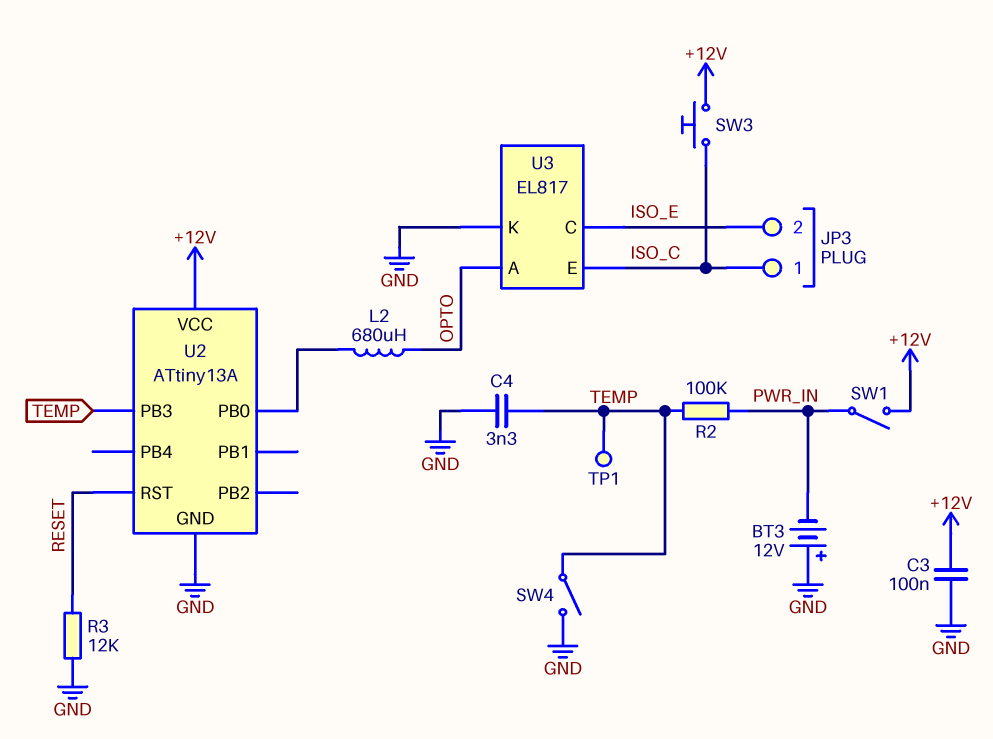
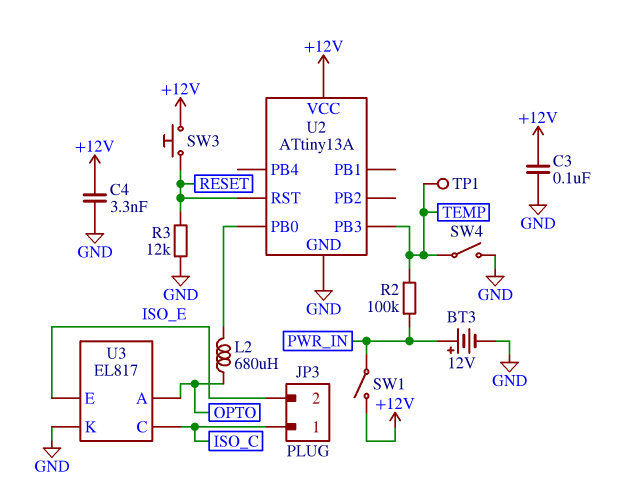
BT3: 12V (plus GND, minus PWR_IN) -> 12V (plus PWR_IN, minus GND)
C4: 3.3nF (GND, TEMP) -> 3.3nF (+12V, GND)
SW3: button (+12V, ISO_C) -> button (+12V, RESET)
U3 pin C: ISO_E -> ISO_C
U3 pin E: ISO_C -> ISO_E

